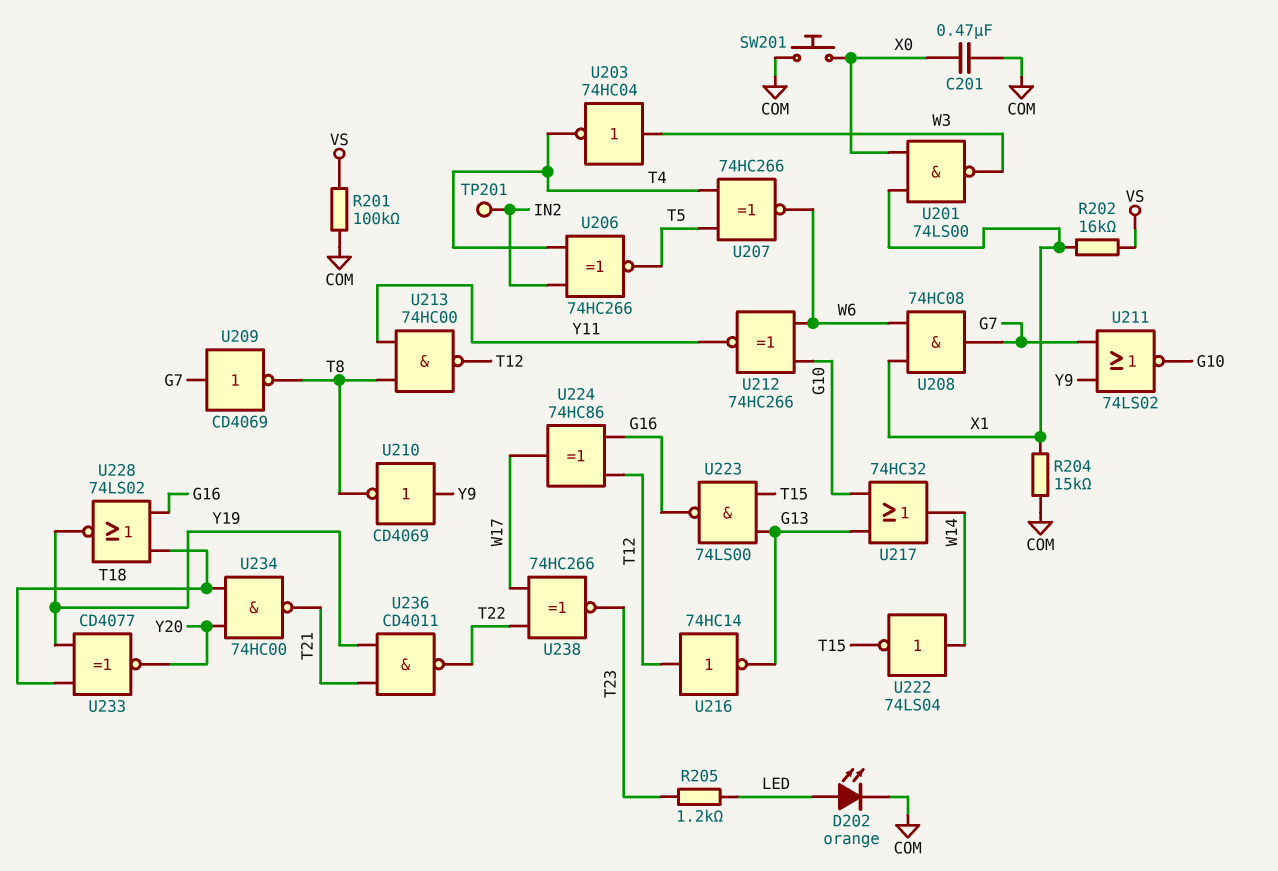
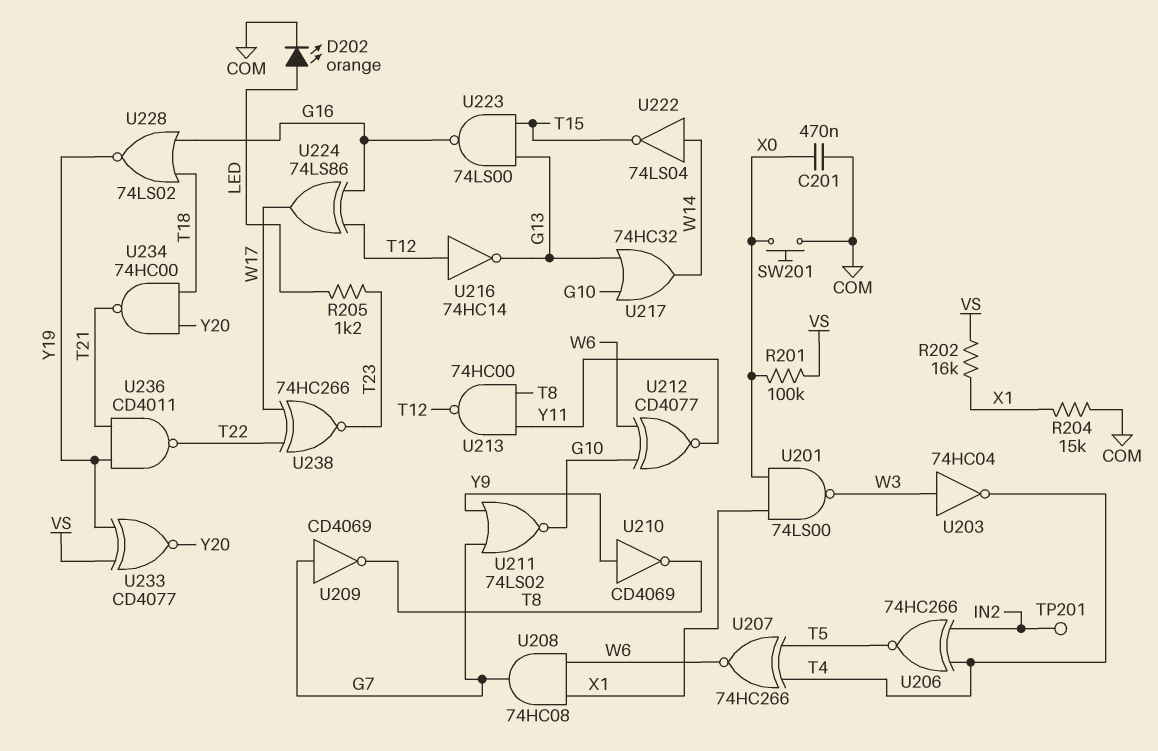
R201: 100k (COM, VS) -> 100k (VS, X0)
U212: XNOR 74HC266 (in G10, in W6, out Y11) -> XNOR CD4077 (in G10, in W6, out Y11)
U224: XOR 74HC86 (in G16, in T12, out W17) -> XOR 74LS86 (in G16, in T12, out W17)
U233: XNOR CD4077 (in T18, in Y19, out Y20) -> XNOR CD4077 (in VS, in Y19, out Y20)

